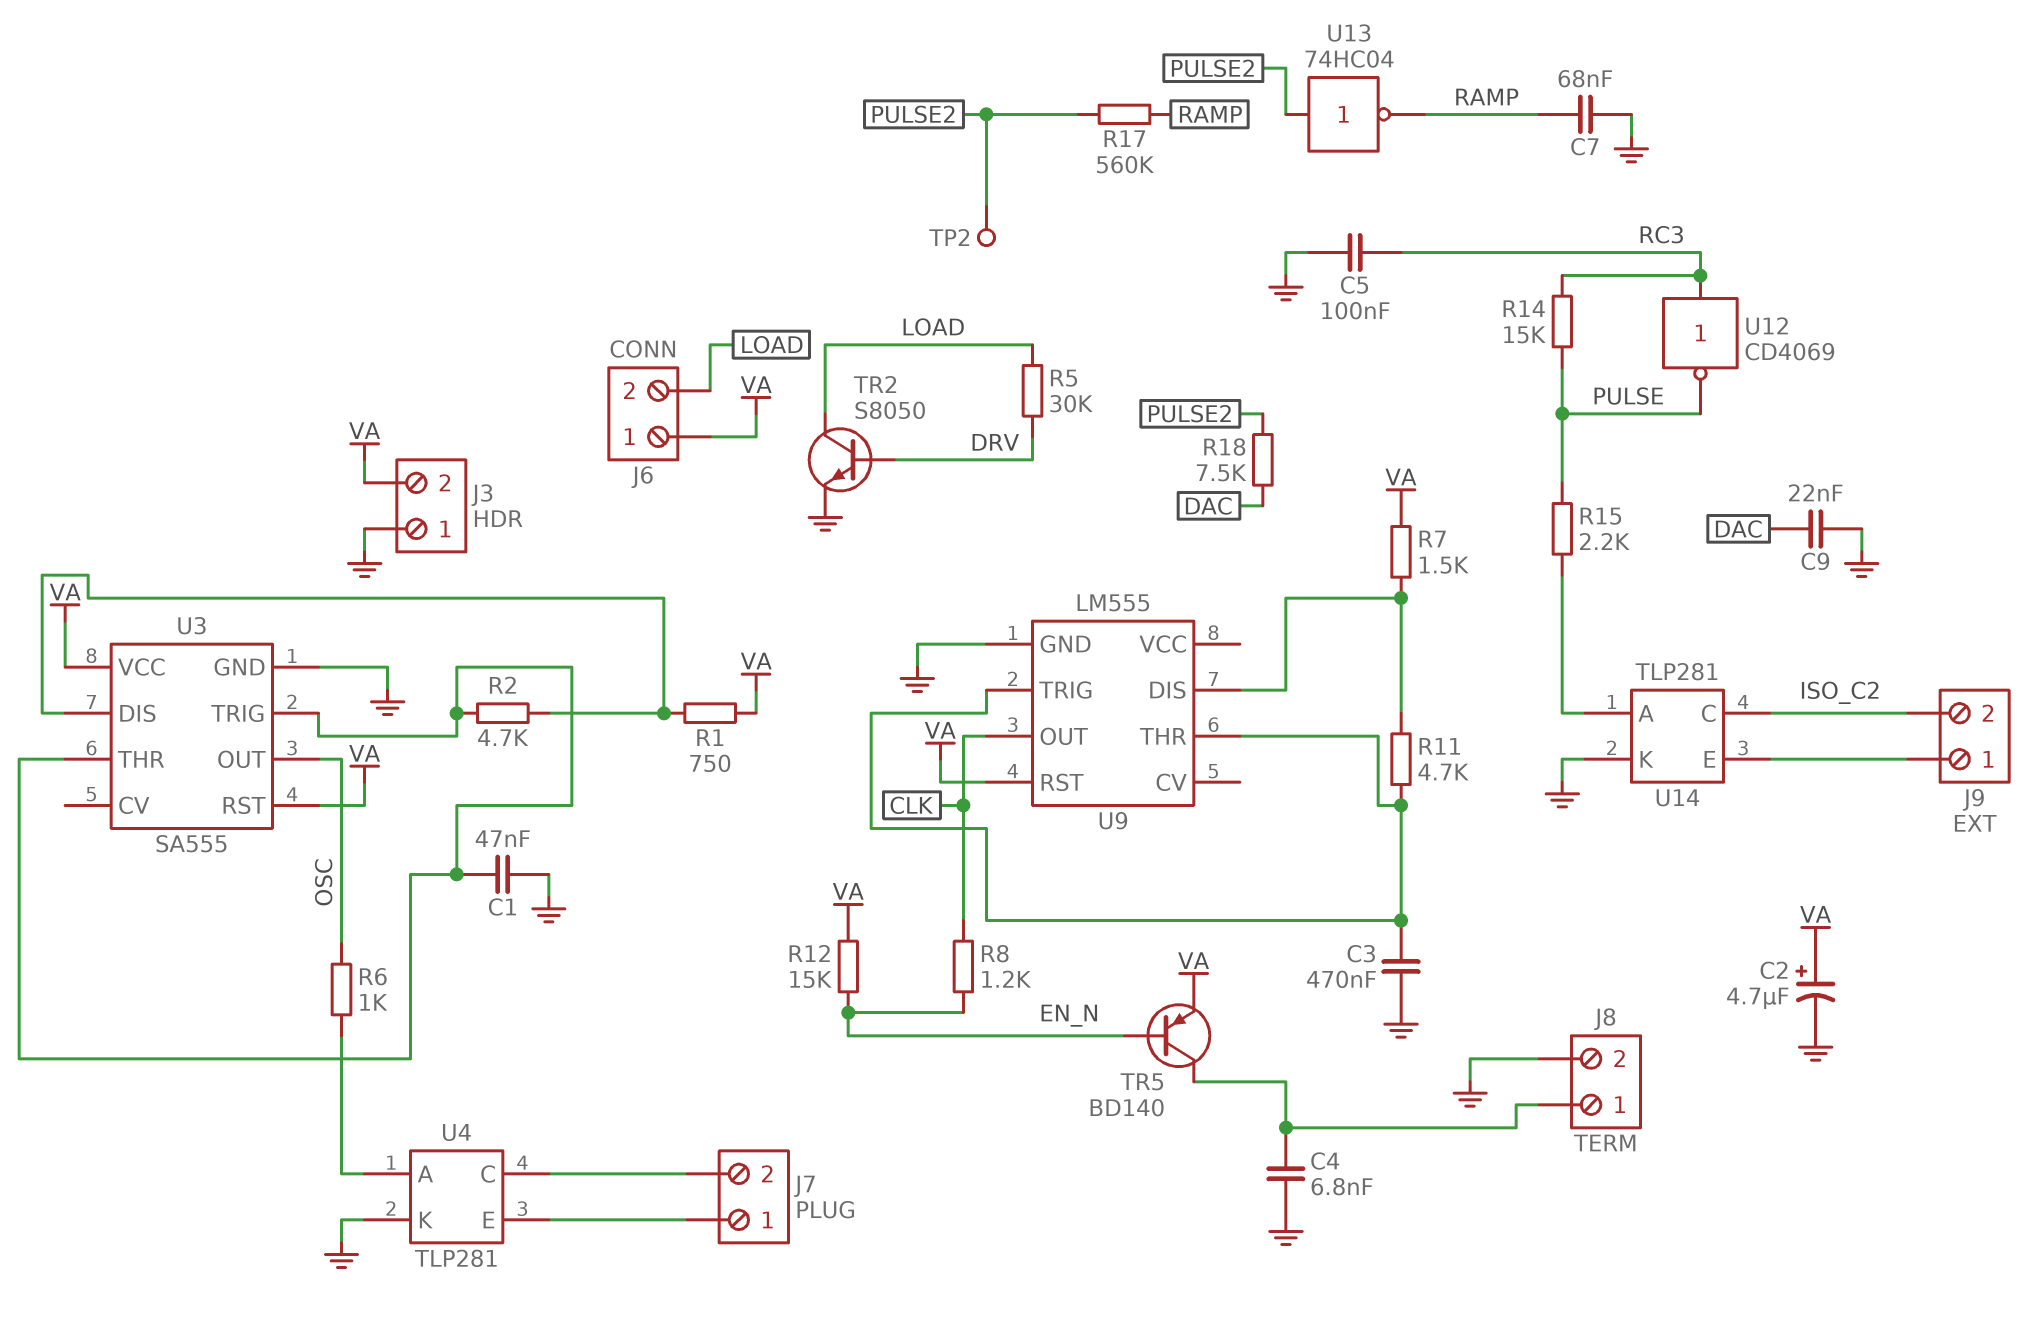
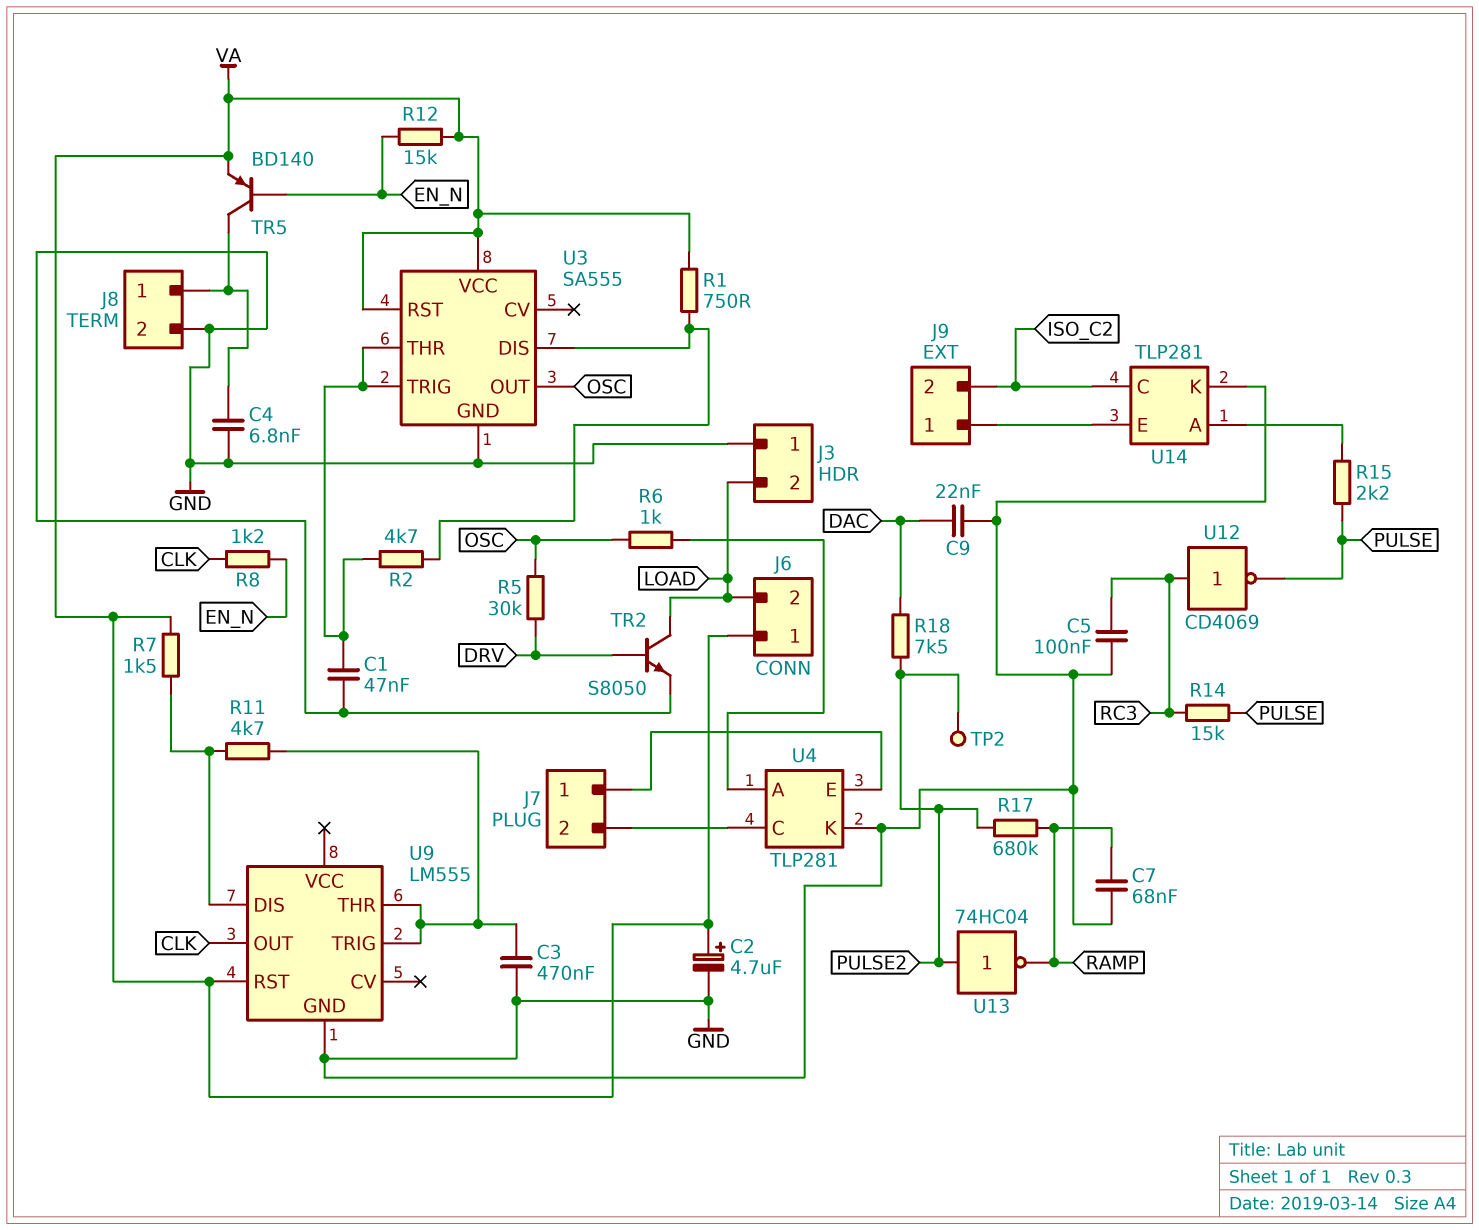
J3 pin 2: VA -> LOAD
R5: 30k (DRV, LOAD) -> 30k (DRV, OSC)
R17: 560k (PULSE2, RAMP) -> 680k (PULSE2, RAMP)

